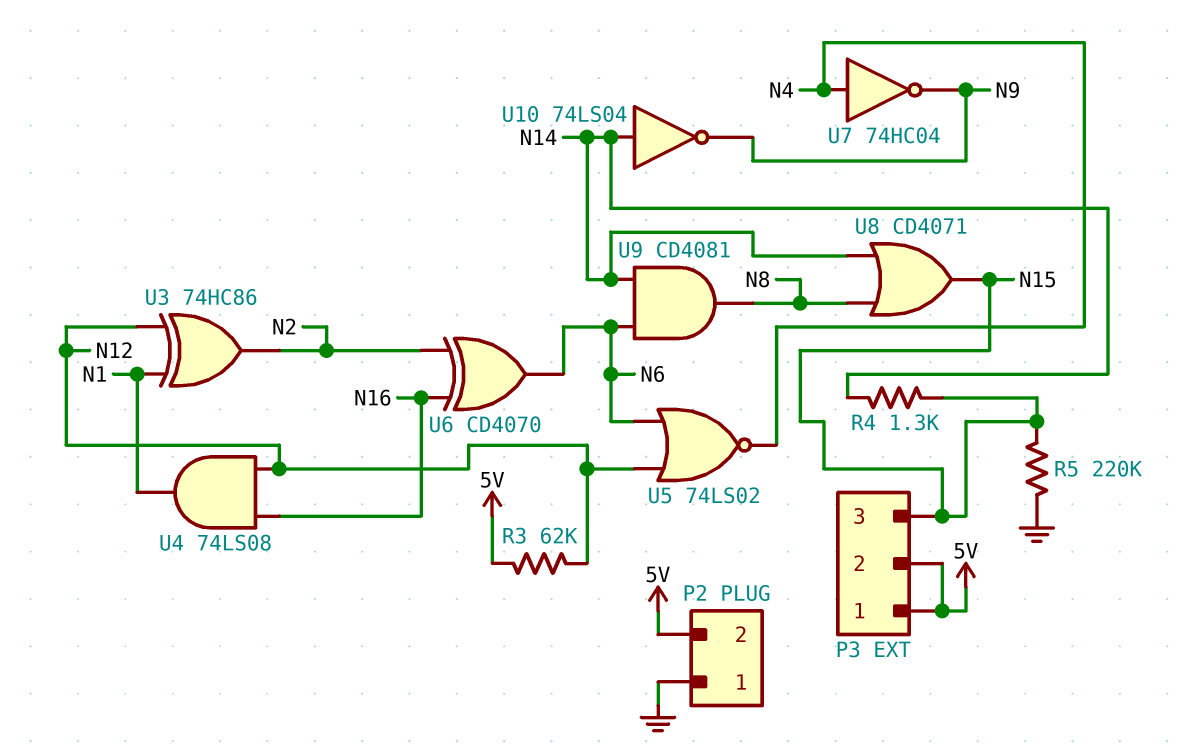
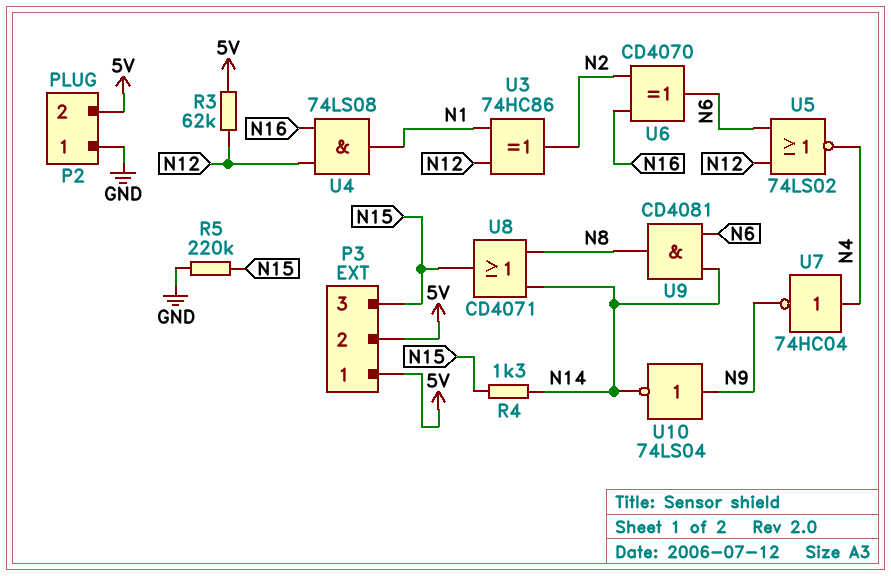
U10: NOT 74LS04 (in N14, out N9) -> NOT 74LS04 (in N9, out N14)

